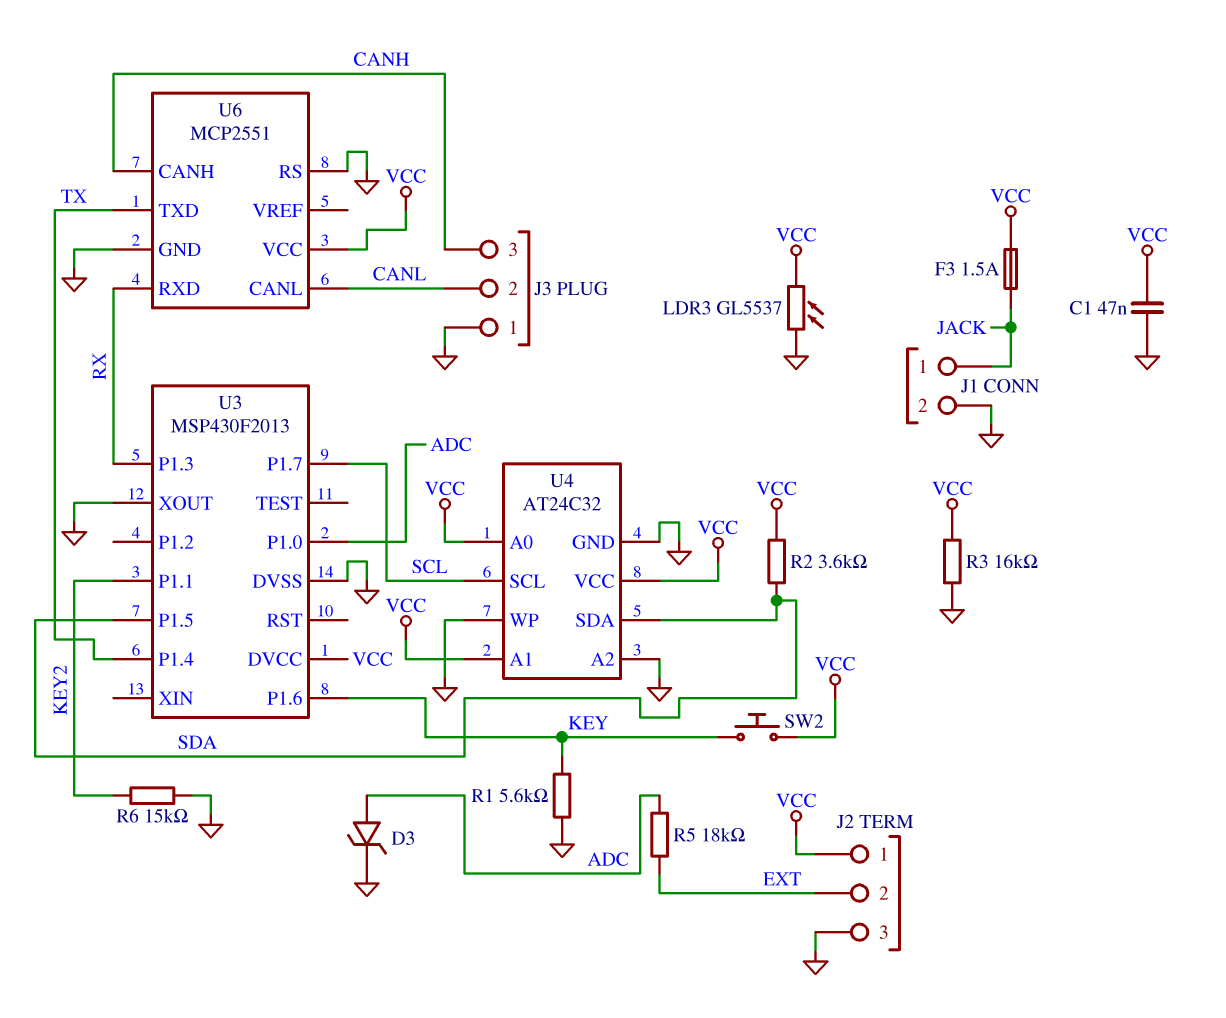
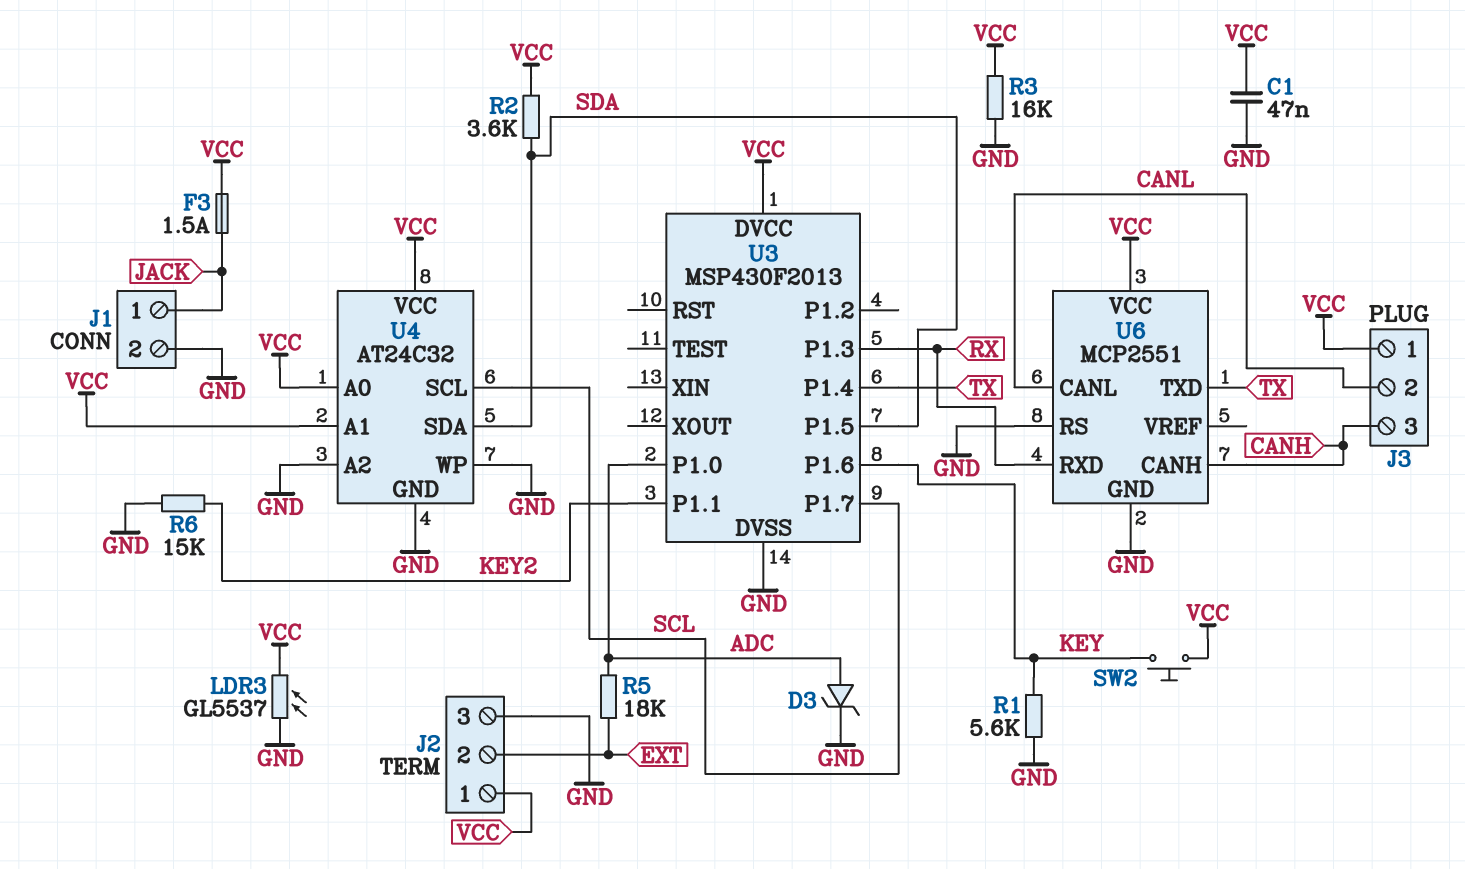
J3 pin 1: GND -> VCC
U3 pin XOUT: GND -> none

